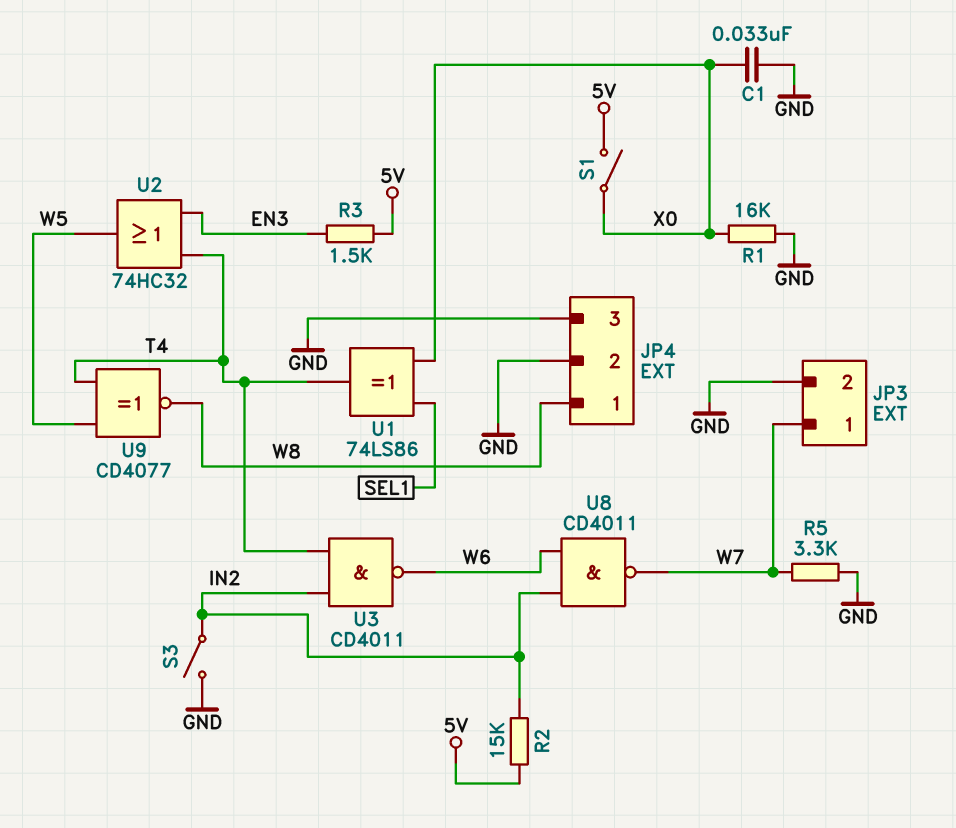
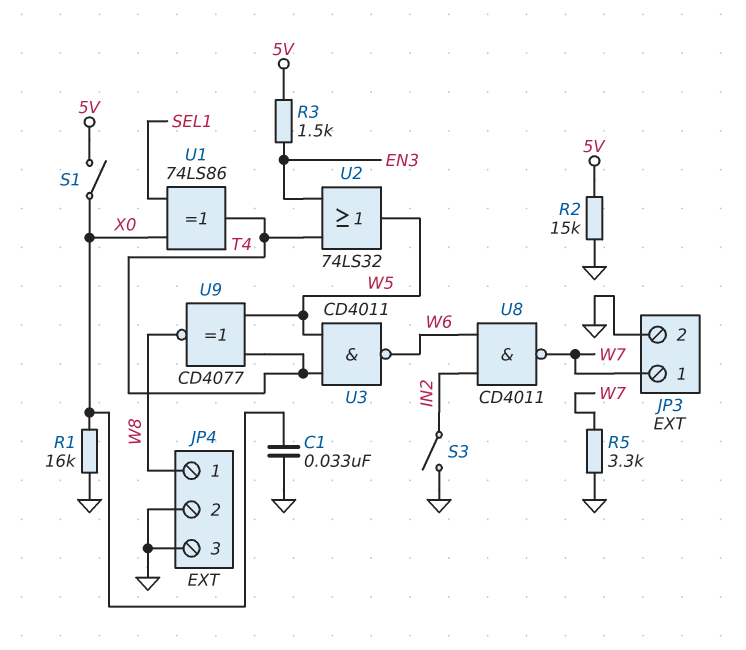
R2: 15k (5V, IN2) -> 15k (5V, GND)
U2: OR 74HC32 (in EN3, in T4, out W5) -> OR 74LS32 (in EN3, in T4, out W5)
U3: NAND CD4011 (in IN2, in T4, out W6) -> NAND CD4011 (in T4, in W5, out W6)

